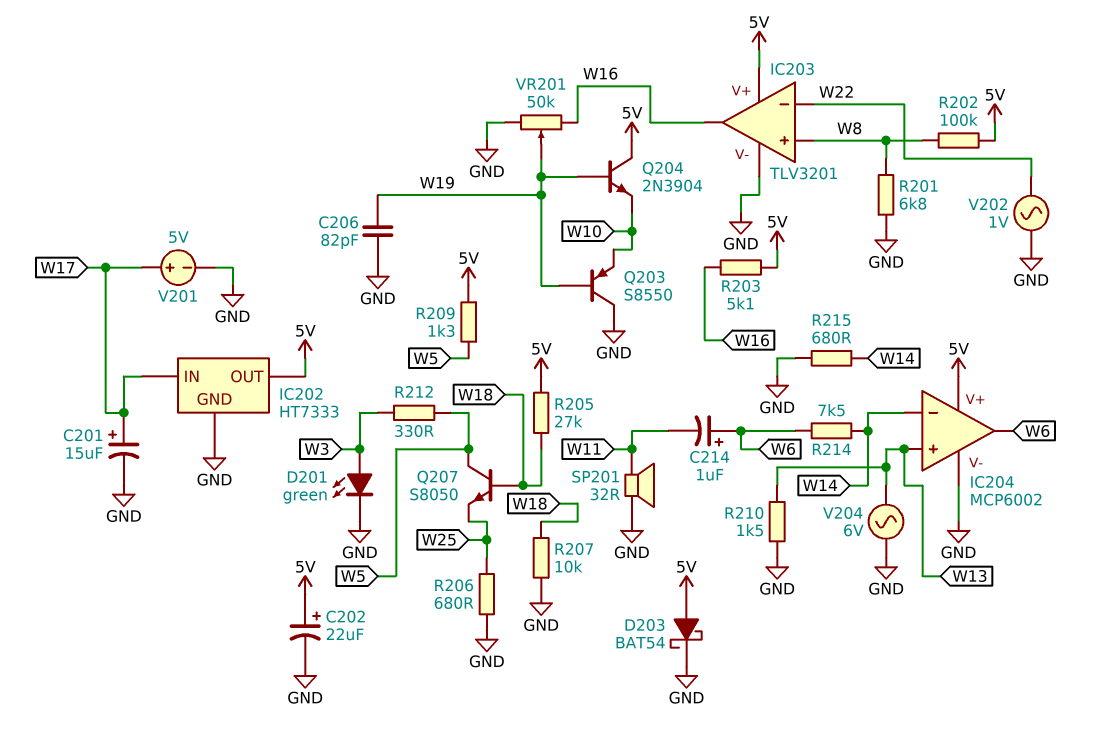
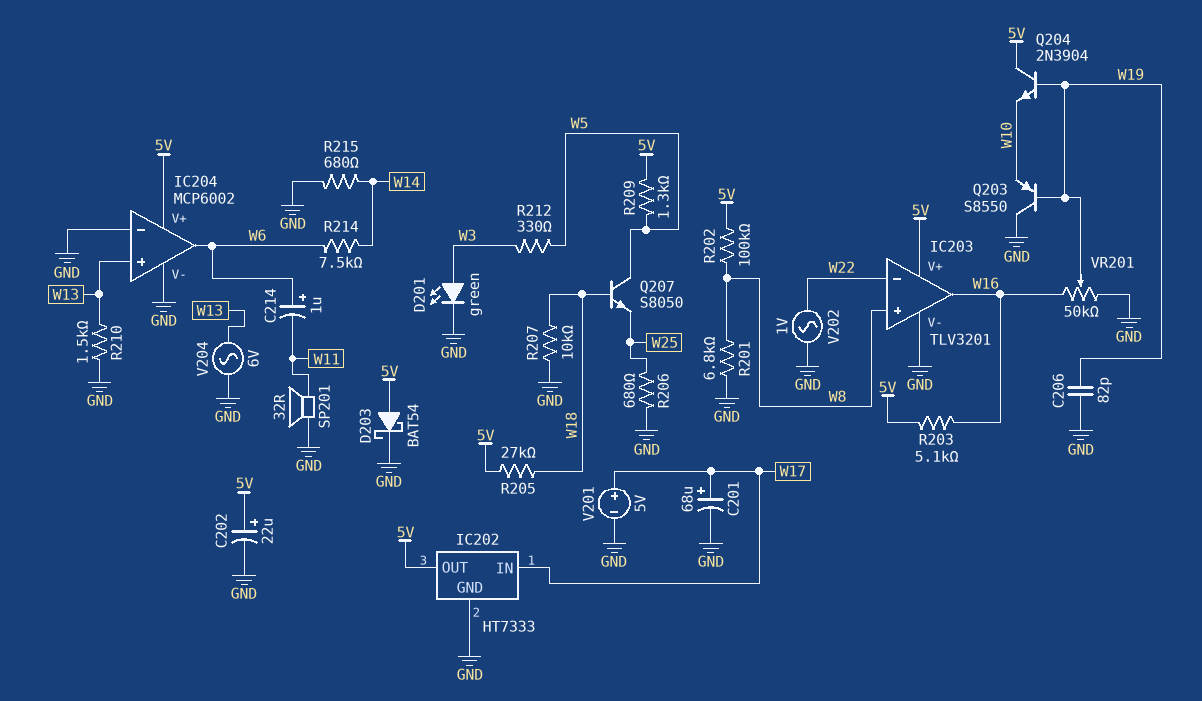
C201: 15uF (plus W17, minus GND) -> 68uF (plus W17, minus GND)
IC204 pin in-: W14 -> GND

